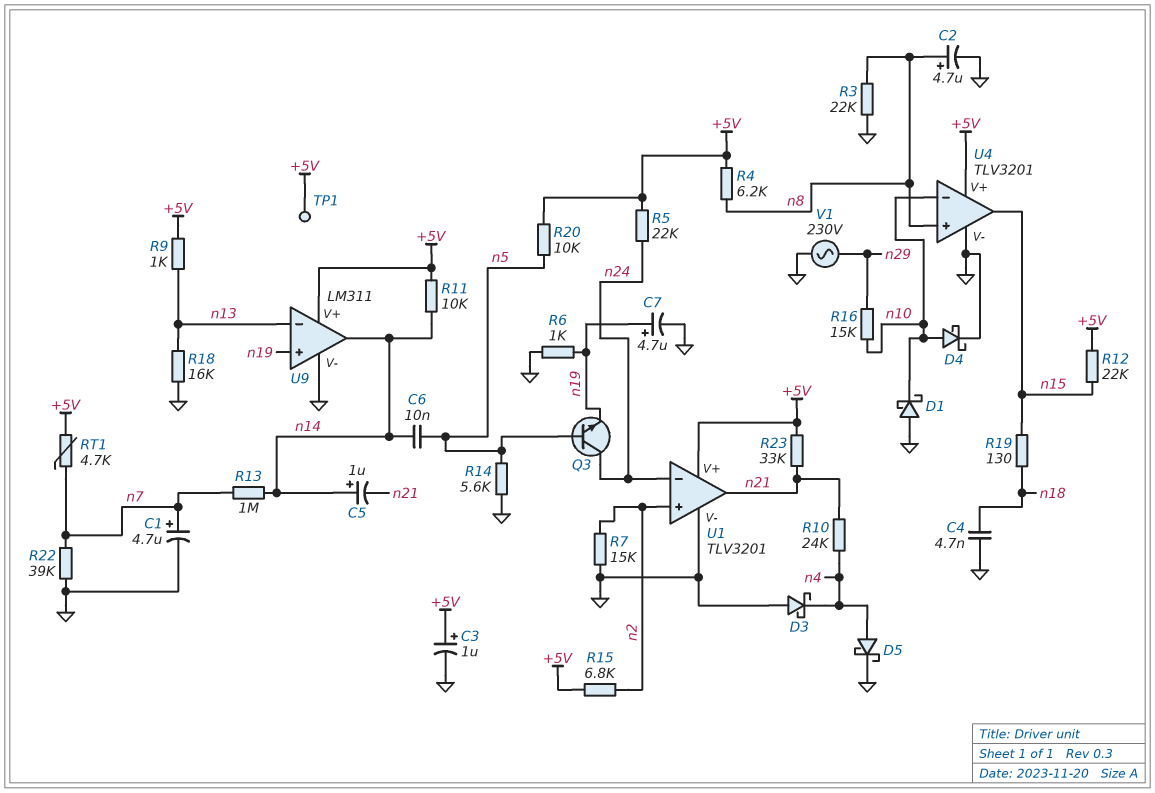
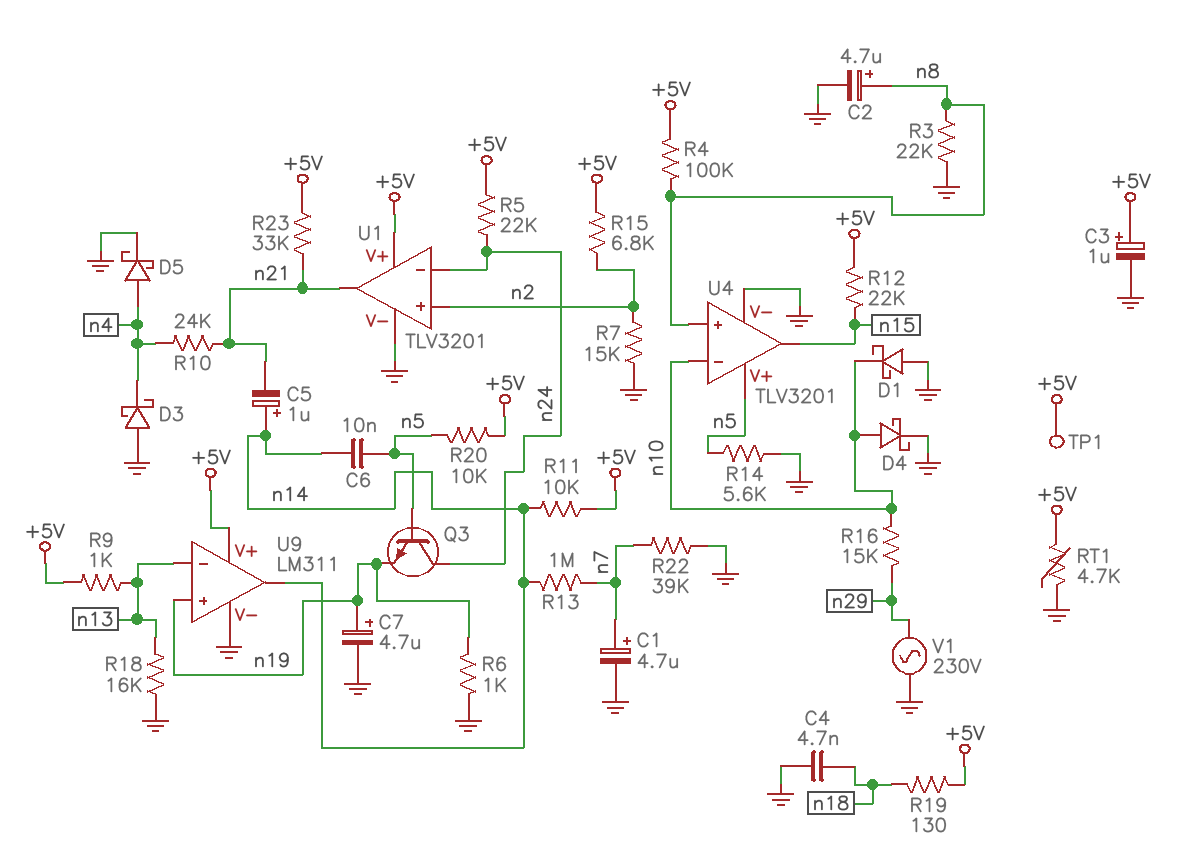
R4: 6.2k (+5V, n8) -> 100k (+5V, n8)
R19: 130 (n15, n18) -> 130 (+5V, n18)
RT1: 4.7k (+5V, n7) -> 4.7k (+5V, GND)
U4 pin V+: +5V -> n5

